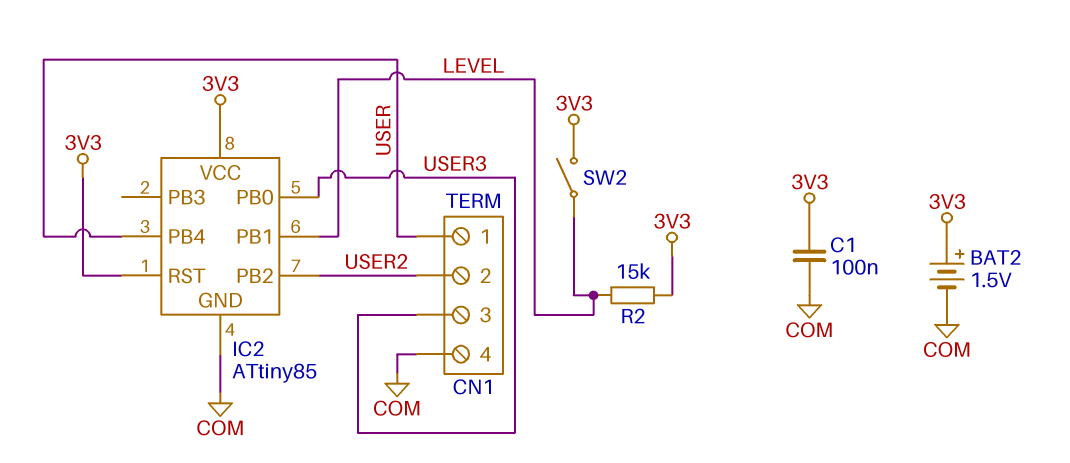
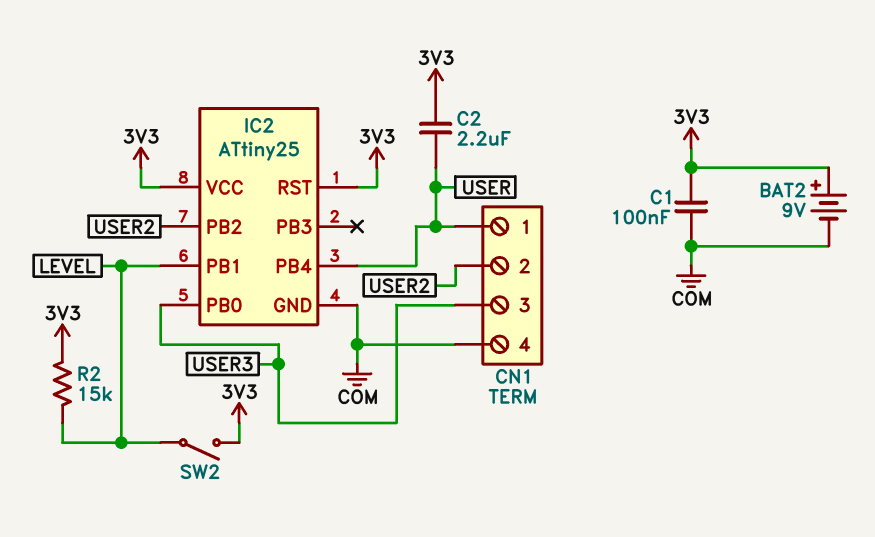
BAT2: 1.5V (plus 3V3, minus COM) -> 9V (plus 3V3, minus COM)
C2: none -> 2.2uF (3V3, USER)
IC2: ATtiny85 -> ATtiny25

